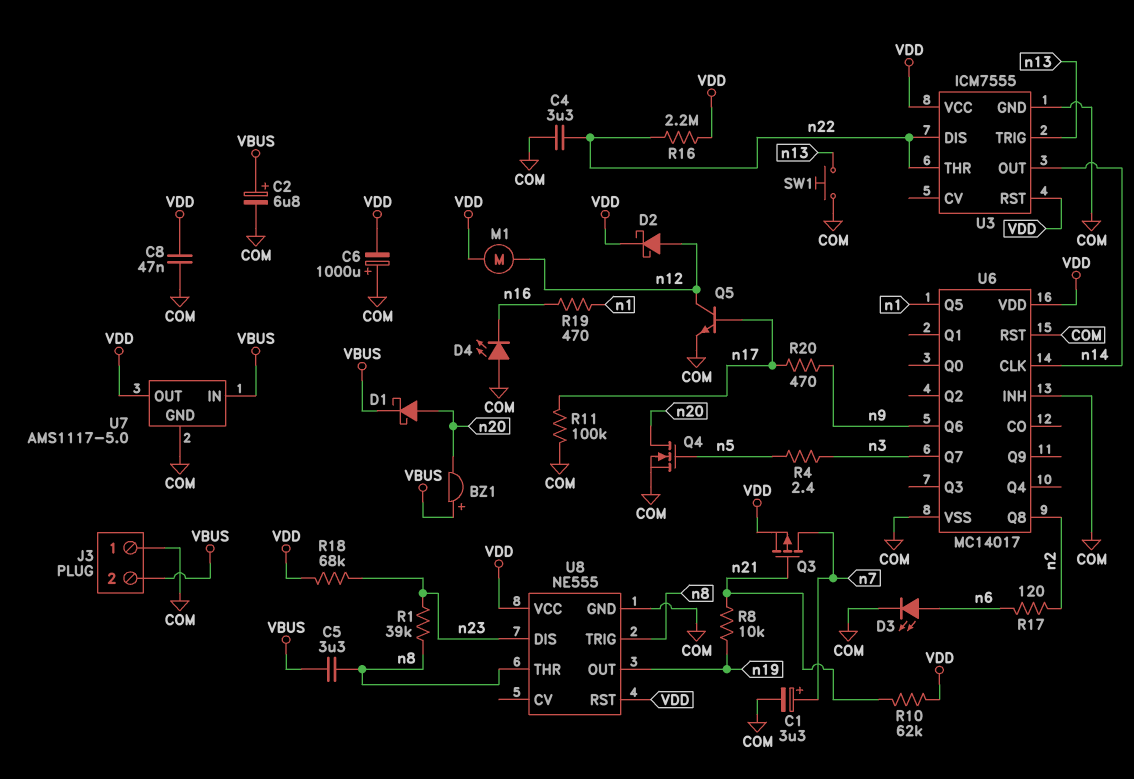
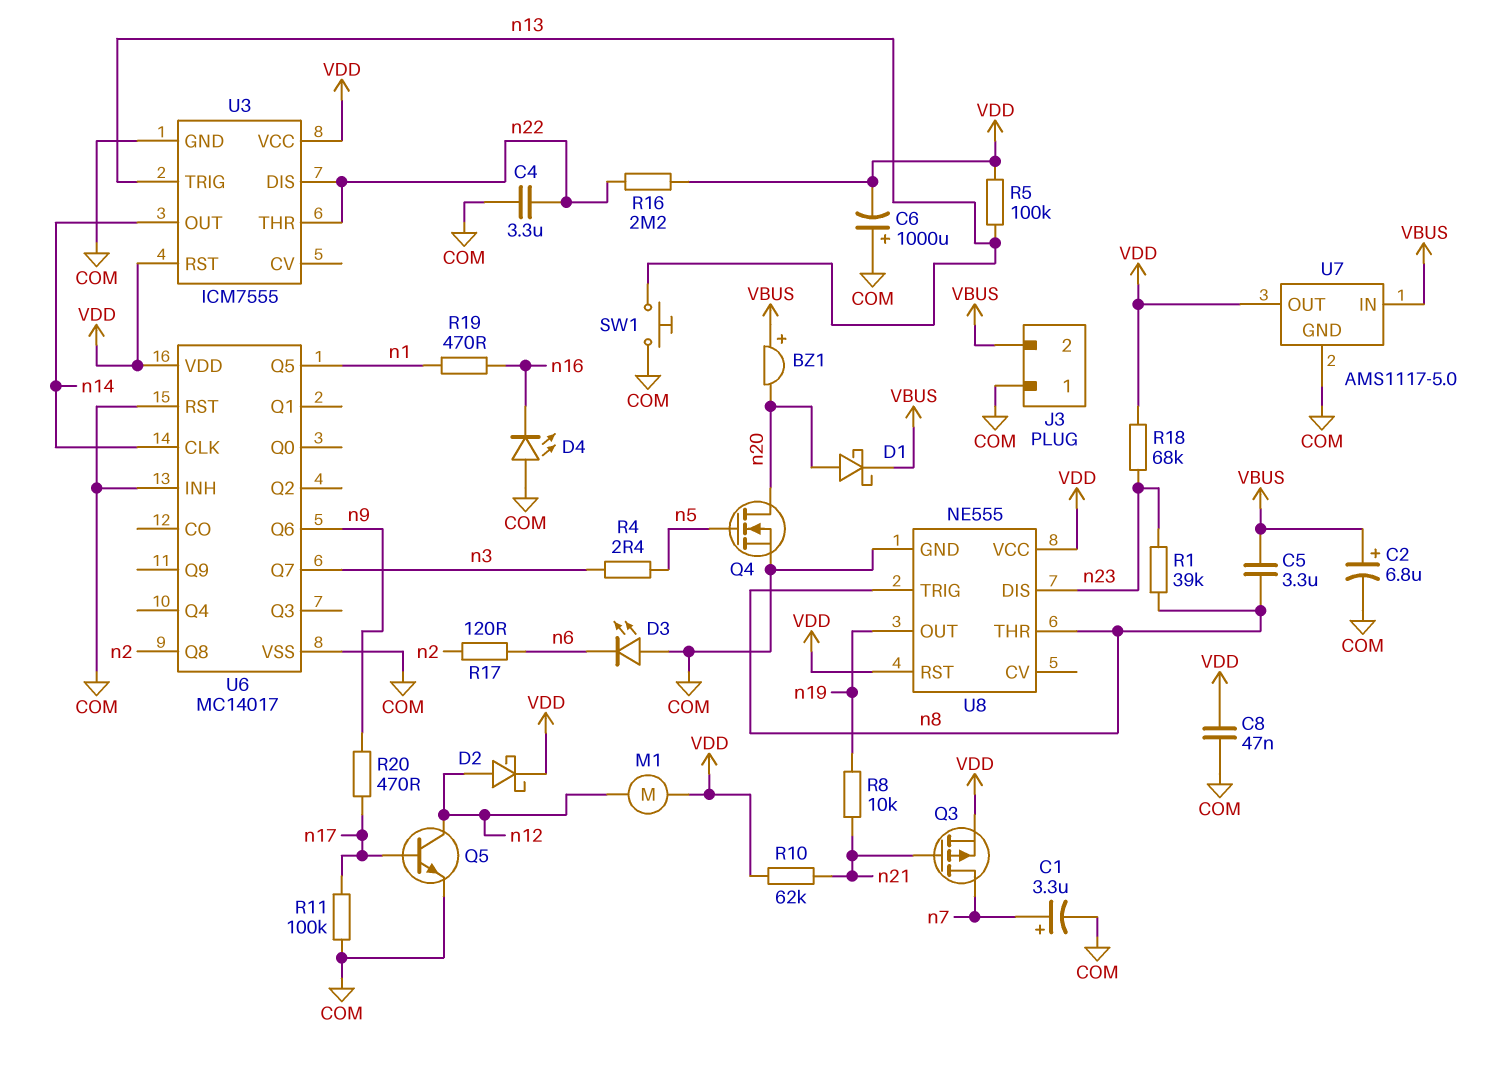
D3: LED (A n6, K COM) -> LED (A COM, K n6)
R5: none -> 100k (VDD, n13)

